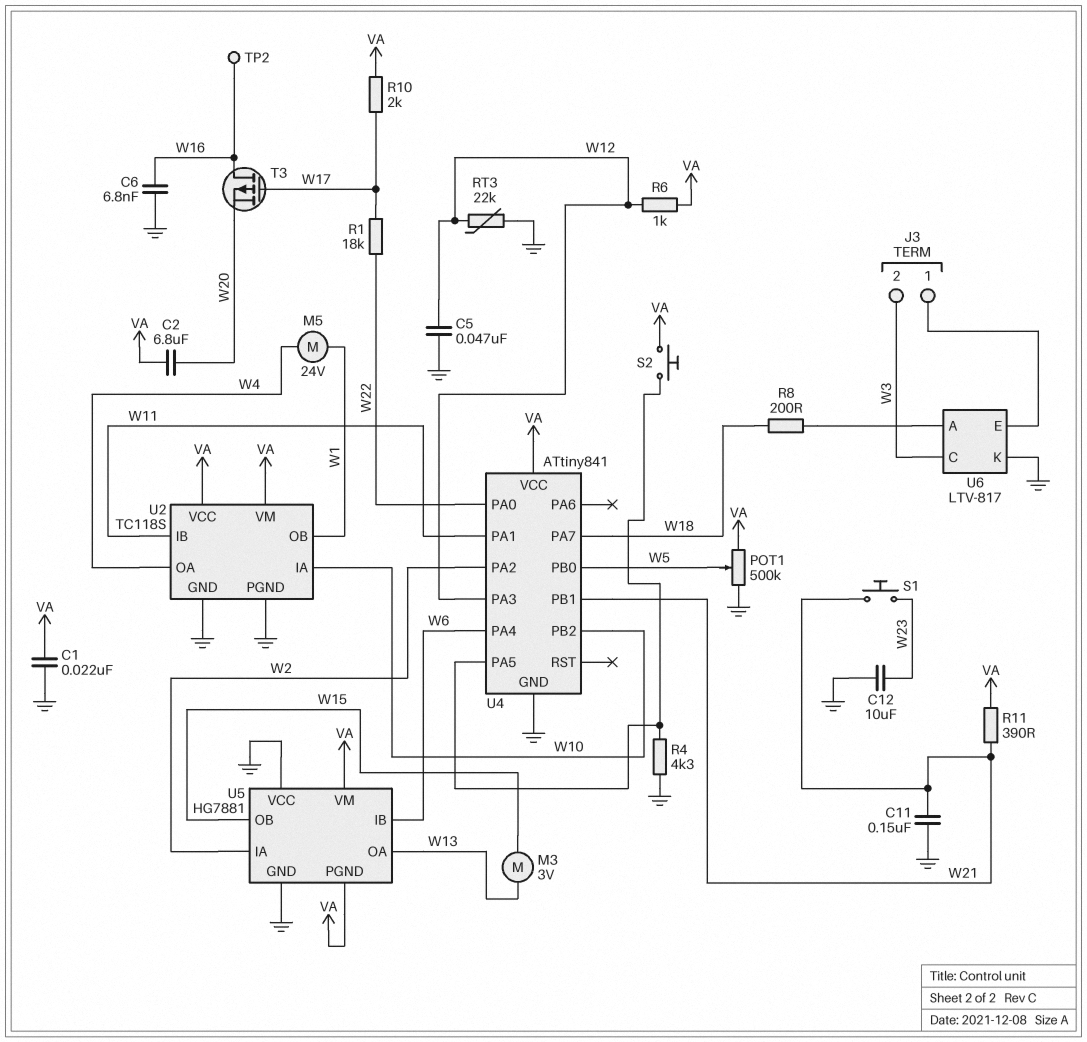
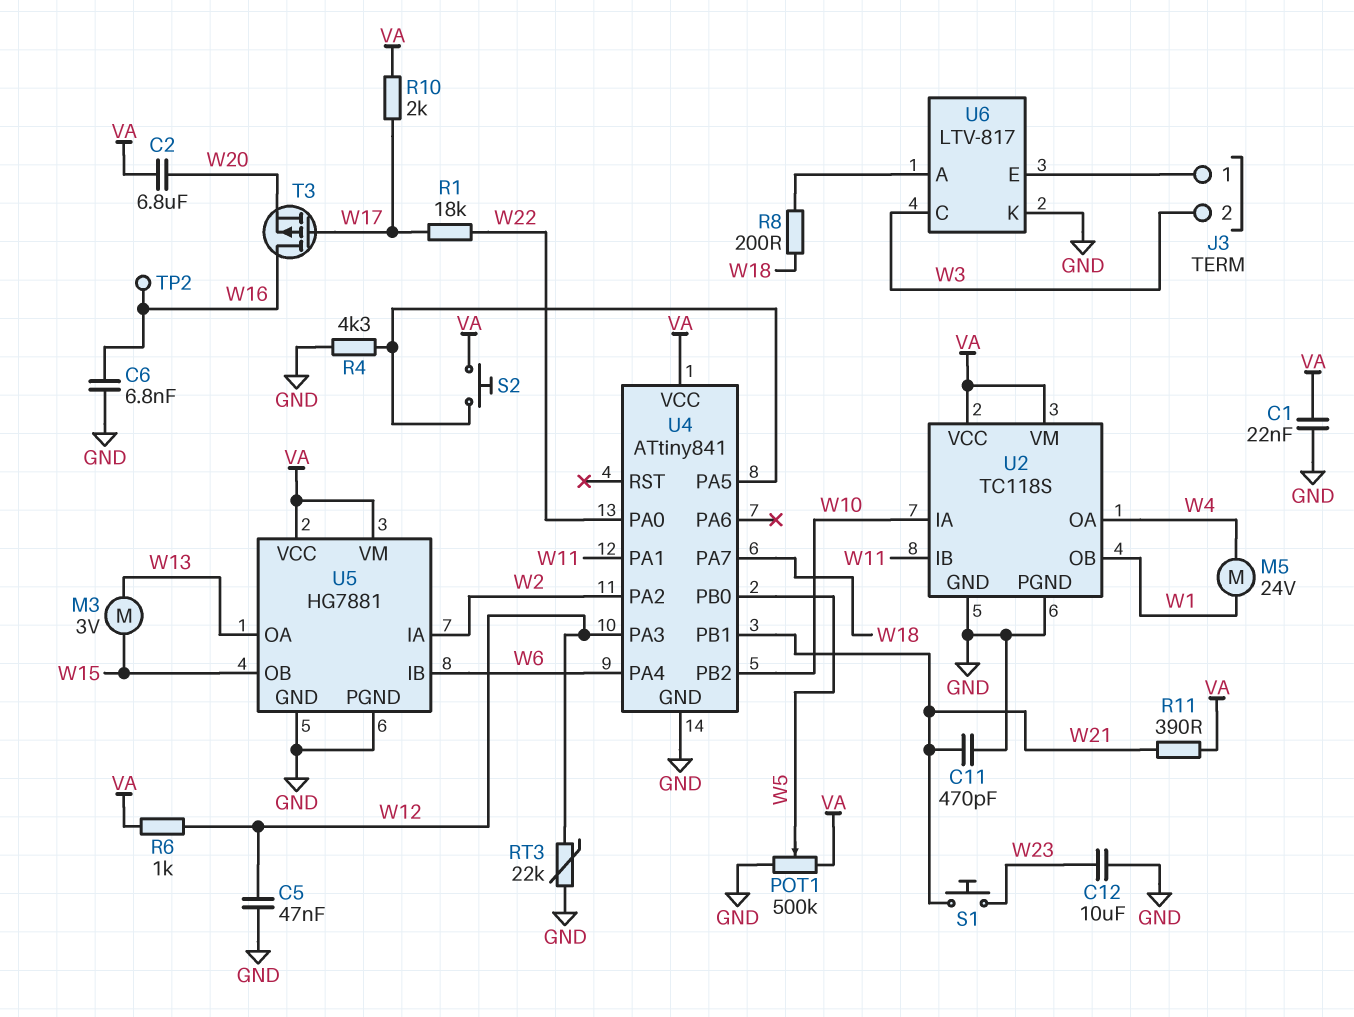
C11: 150nF (GND, W21) -> 470pF (GND, W21)
U5 pin PGND: VA -> GND
U5 pin VCC: GND -> VA

